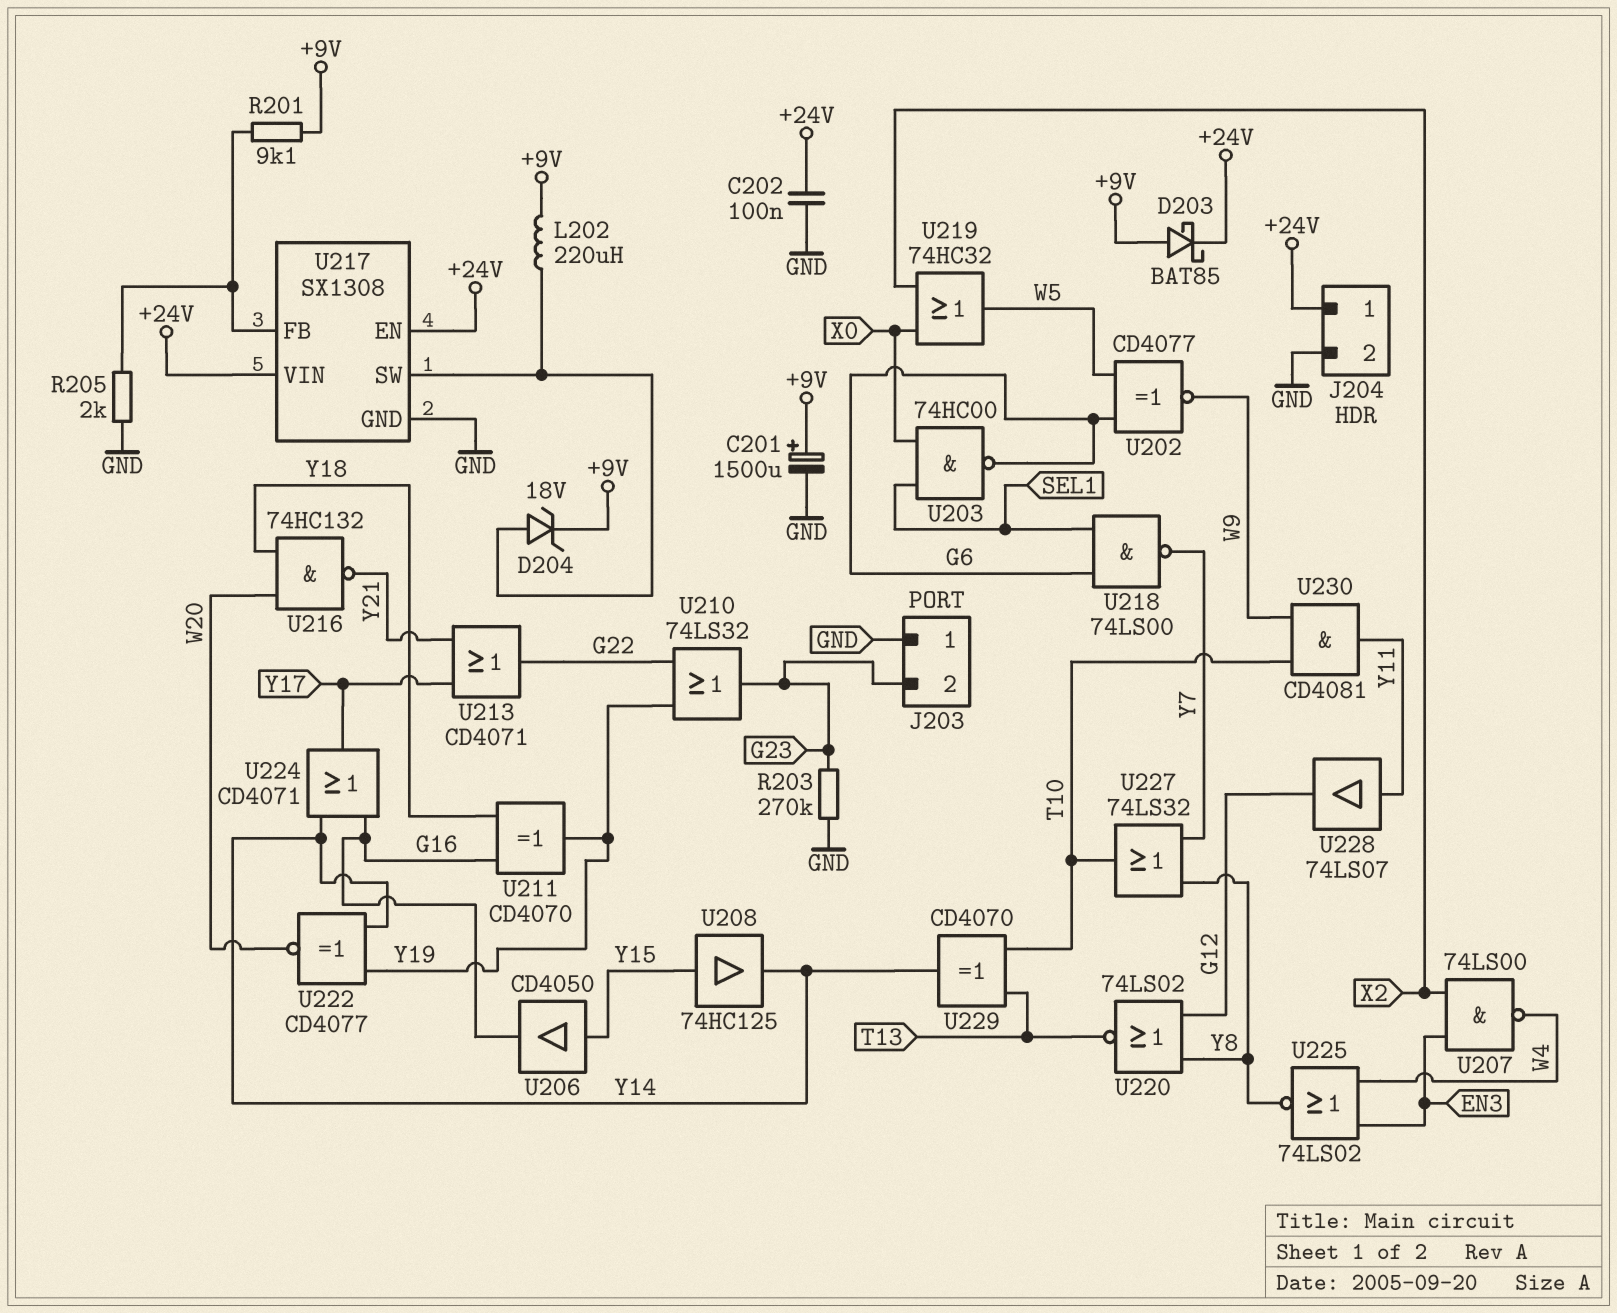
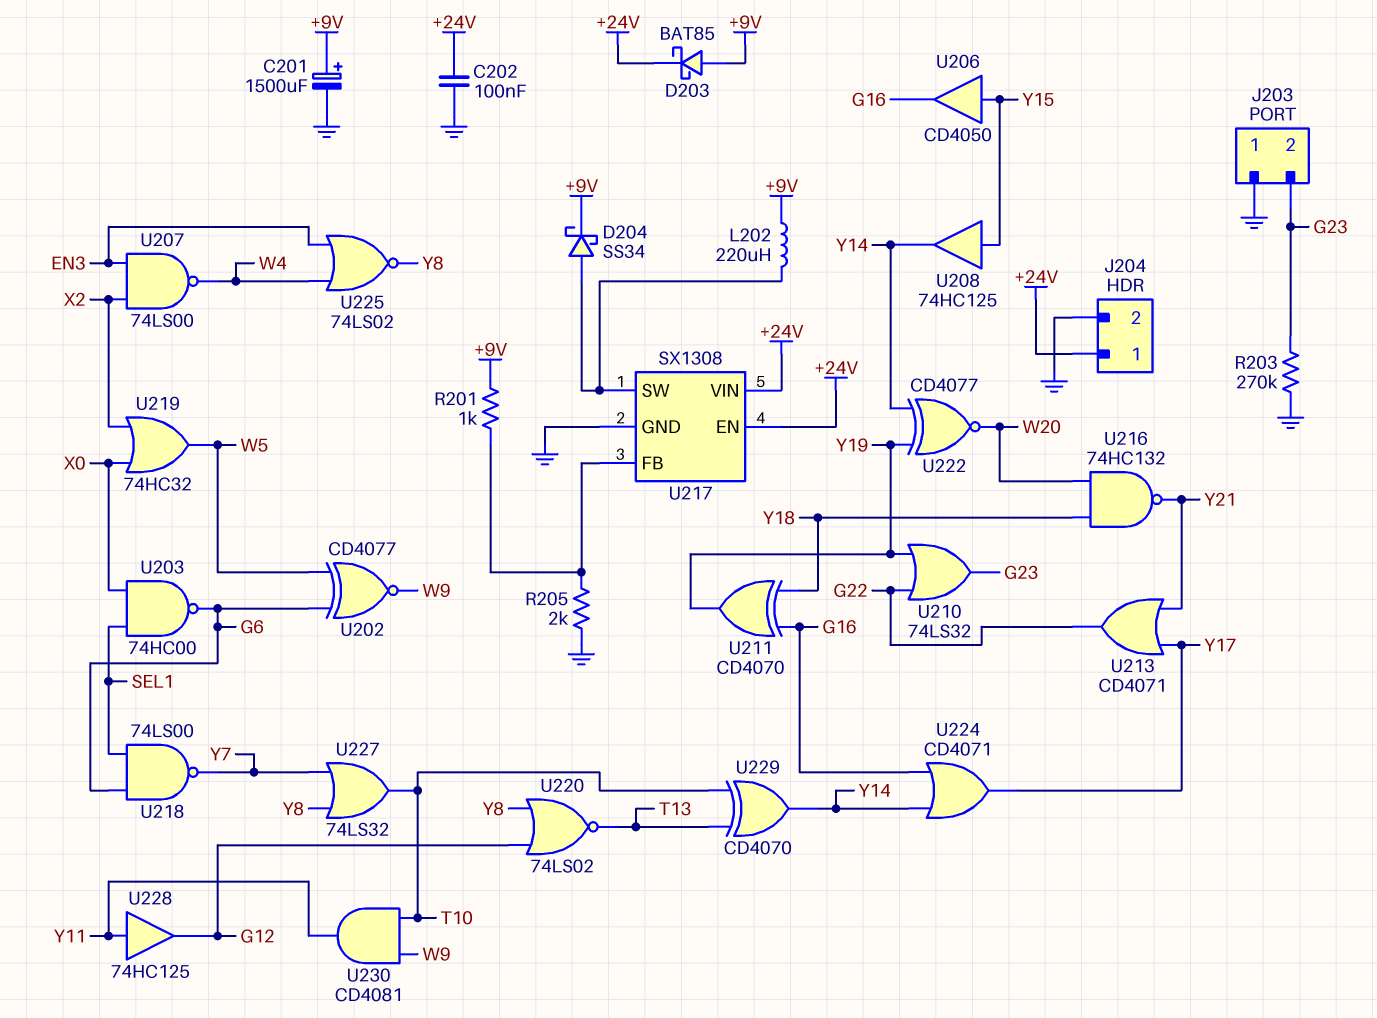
D204: zener 18V (A U217/SW, K +9V) -> schottky SS34 (A U217/SW, K +9V)
R201: 9.1k (+9V, U217/FB) -> 1k (+9V, U217/FB)
U228: buffer 74LS07 (in Y11, out G12) -> buffer 74HC125 (in Y11, out G12)

